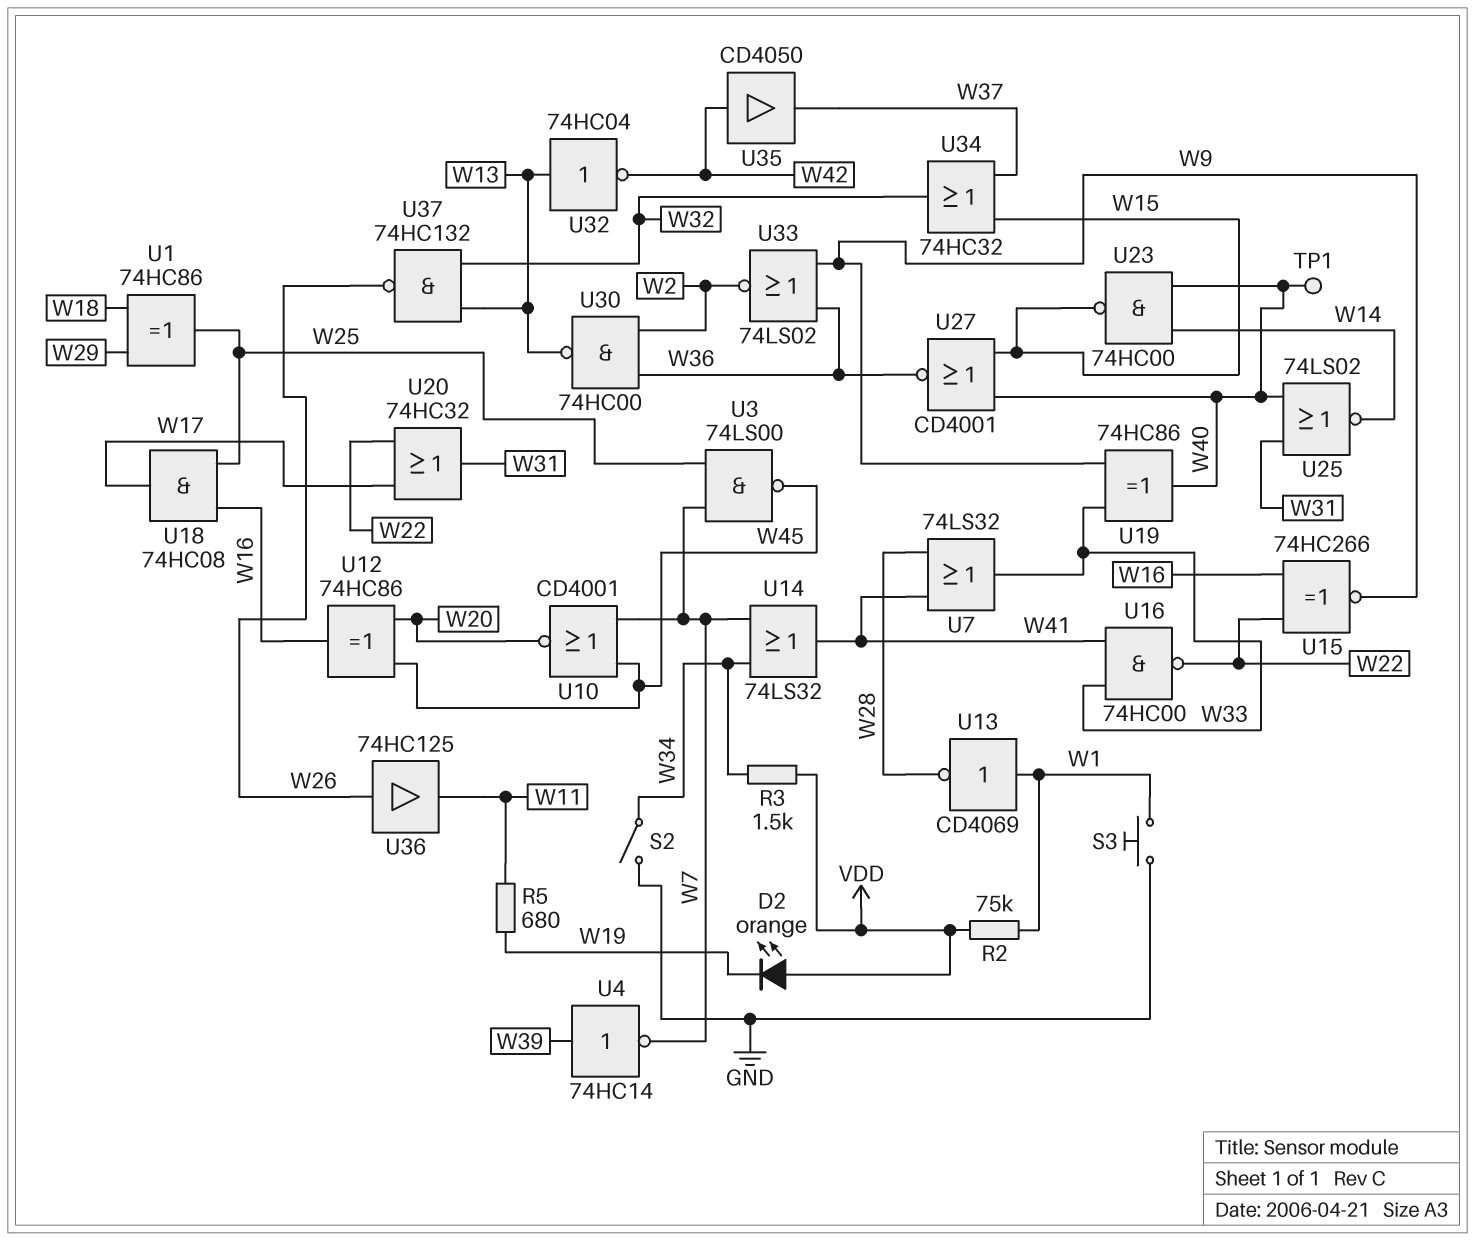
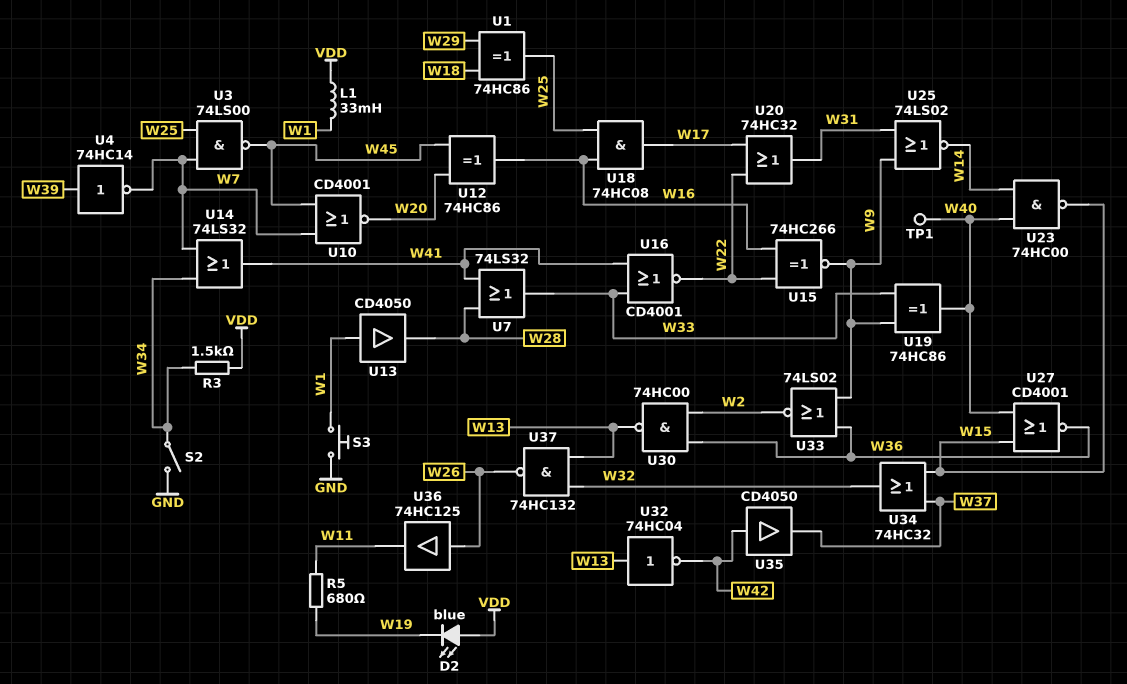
D2: LED orange (A VDD, K W19) -> LED blue (A VDD, K W19)
L1: none -> 33mH (VDD, W1)
R2: 75k (VDD, W1) -> none
U13: NOT CD4069 (in W1, out W28) -> buffer CD4050 (in W1, out W28)
U16: NAND 74HC00 (in W33, in W41, out W22) -> NOR CD4001 (in W33, in W41, out W22)
U25: NOR 74LS02 (in W31, in W40, out W14) -> NOR 74LS02 (in W9, in W31, out W14)

